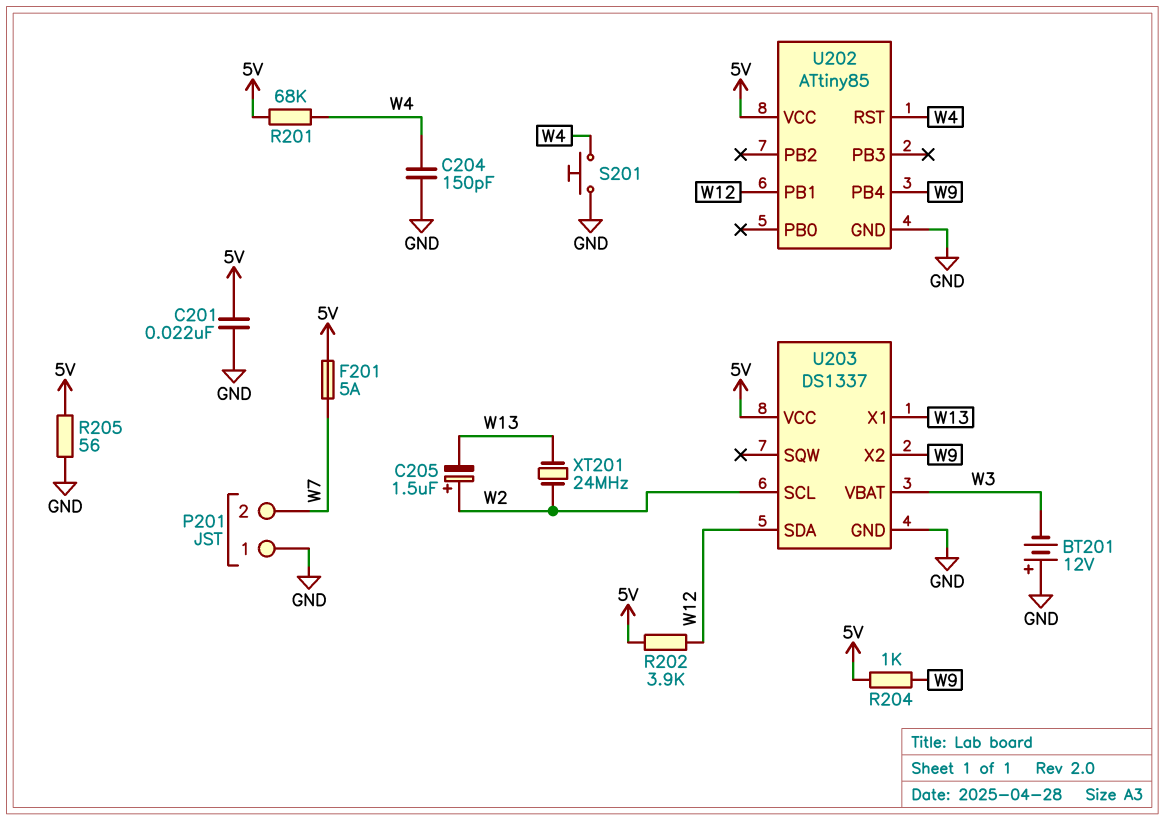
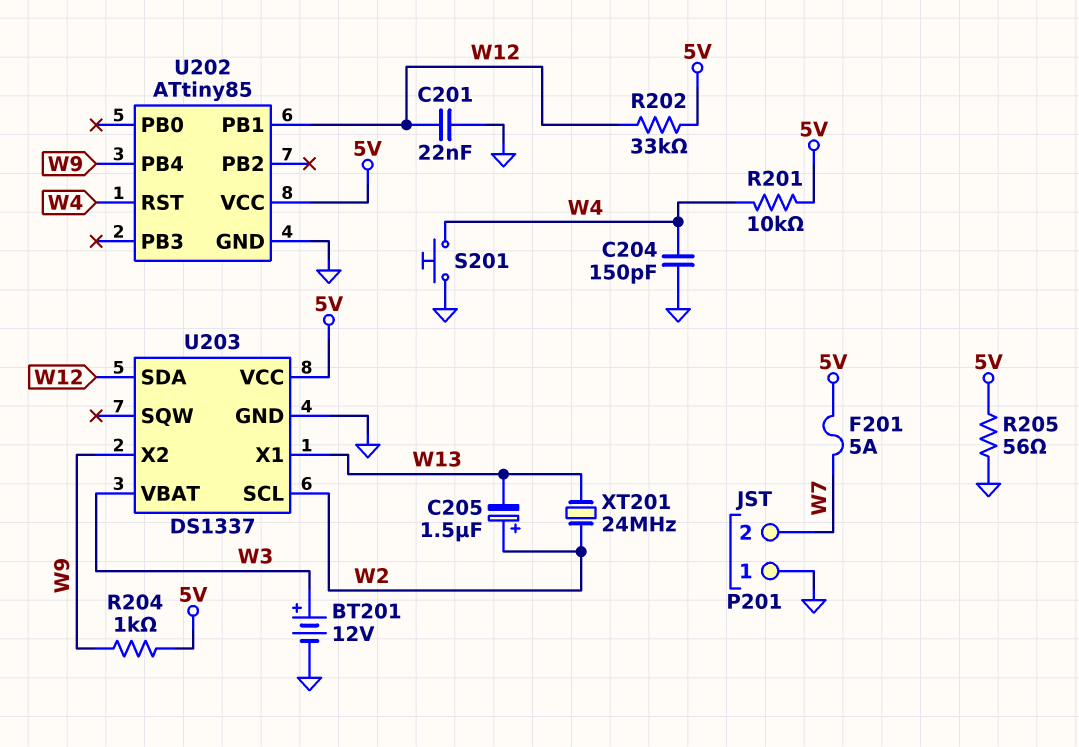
BT201: 12V (plus GND, minus W3) -> 12V (plus W3, minus GND)
C201: 22nF (5V, GND) -> 22nF (GND, W12)
R201: 68k (5V, W4) -> 10k (5V, W4)
R202: 3.9k (5V, W12) -> 33k (5V, W12)

